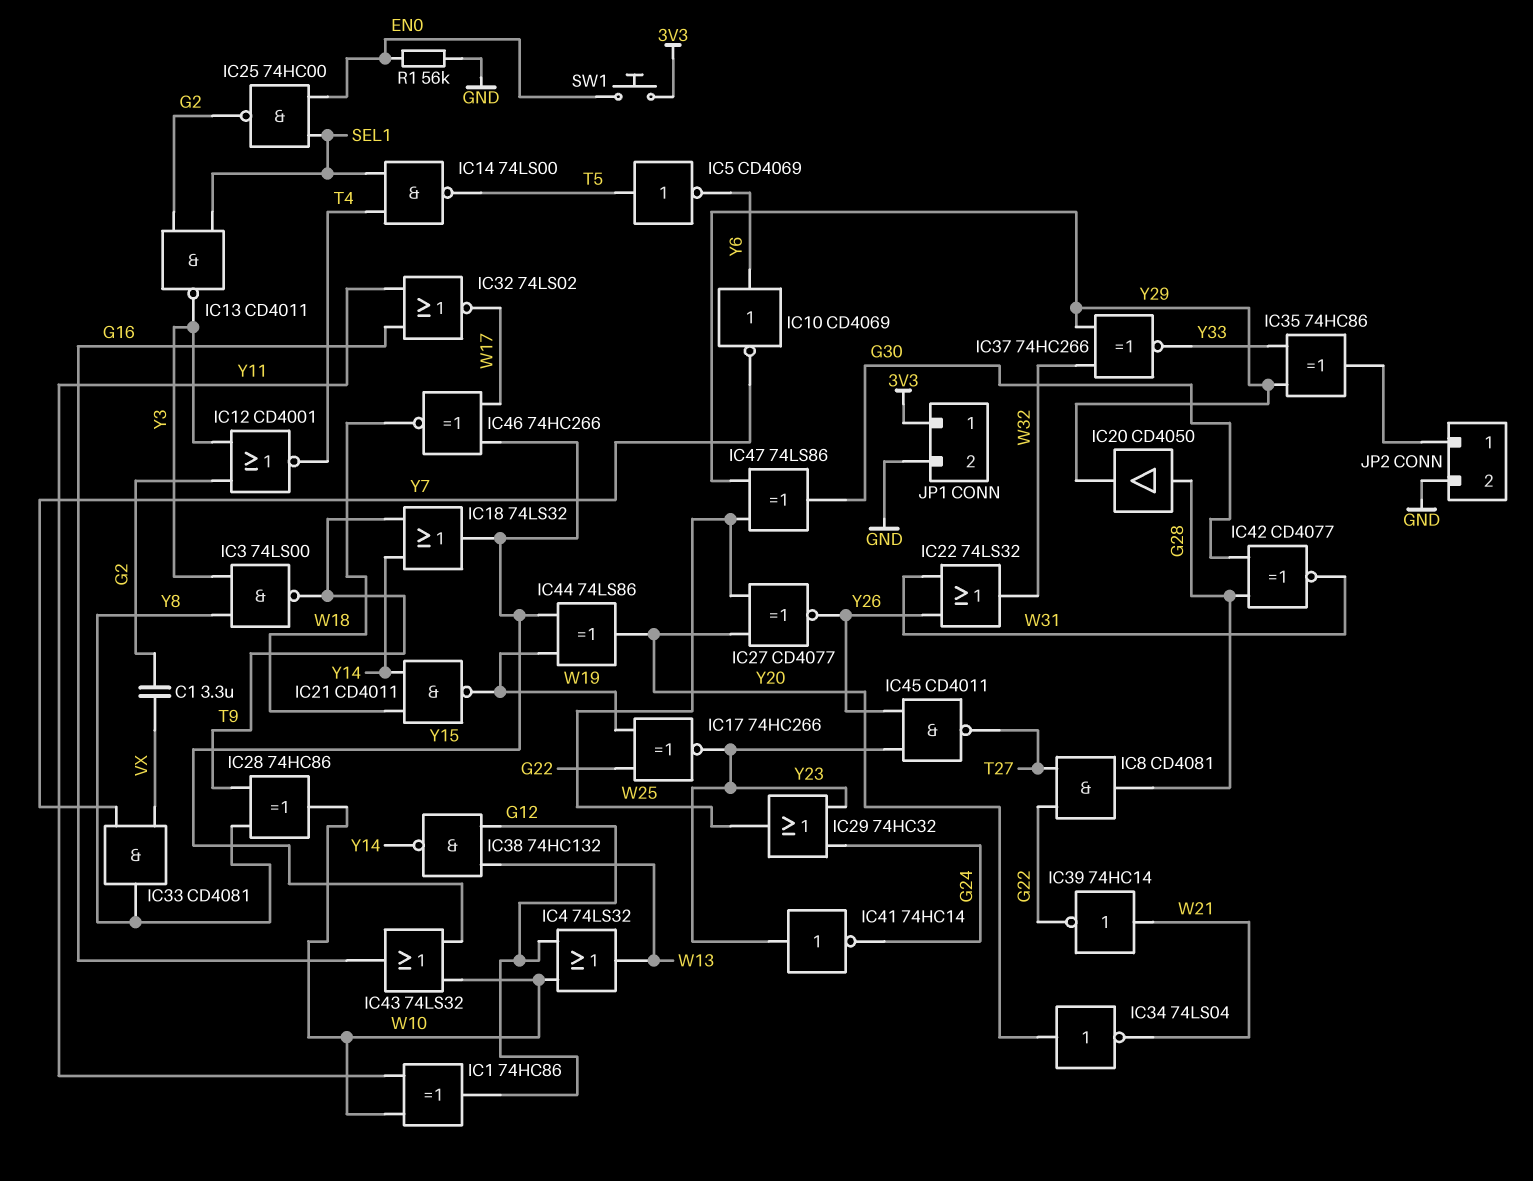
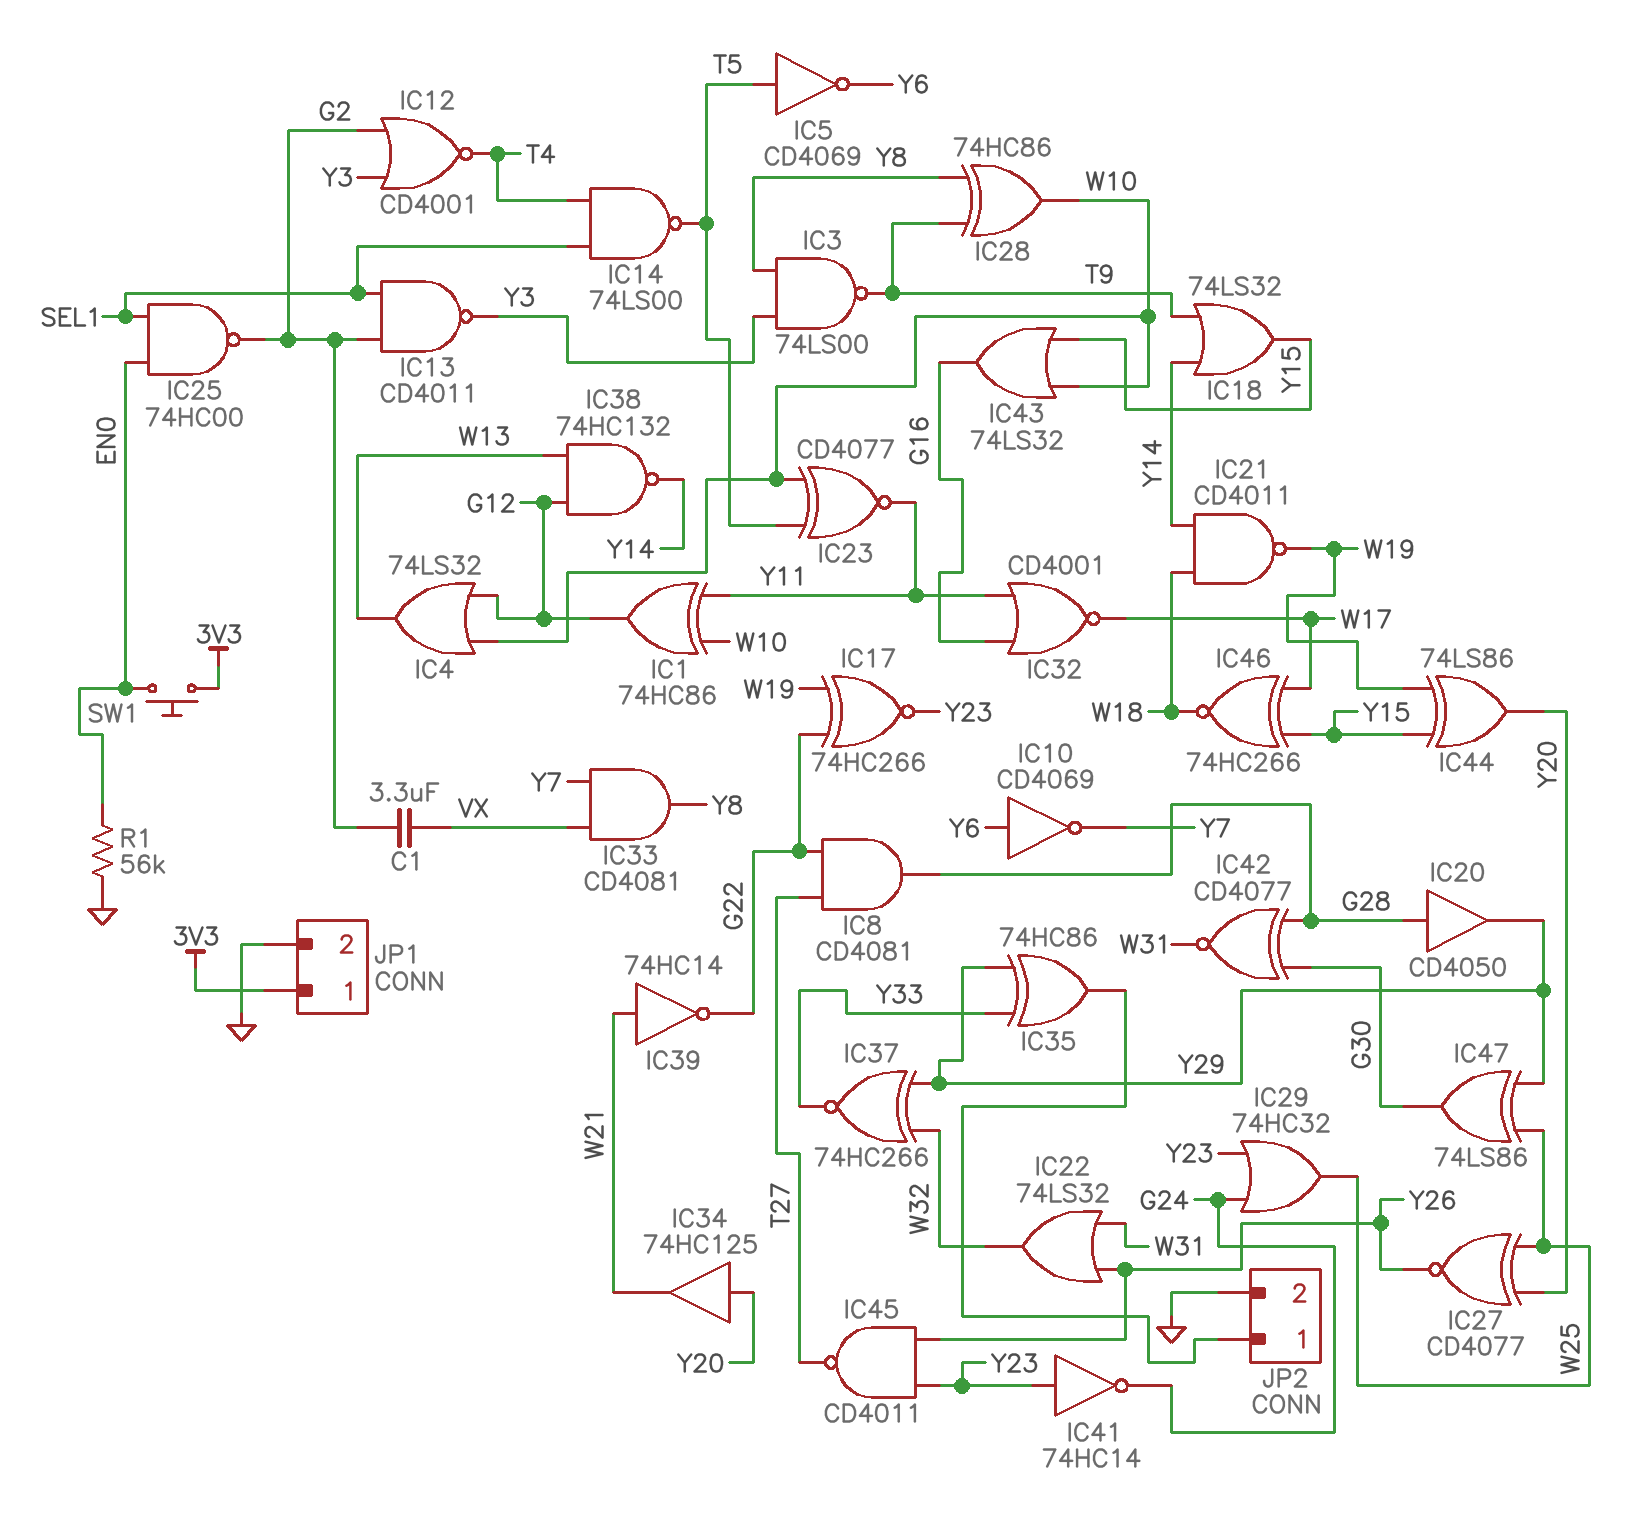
IC23: none -> XNOR CD4077 (in T5, in W10, out Y11)
IC32: NOR 74LS02 (in G16, in Y11, out W17) -> NOR CD4001 (in G16, in Y11, out W17)
IC34: NOT 74LS04 (in Y20, out W21) -> buffer 74HC125 (in Y20, out W21)

